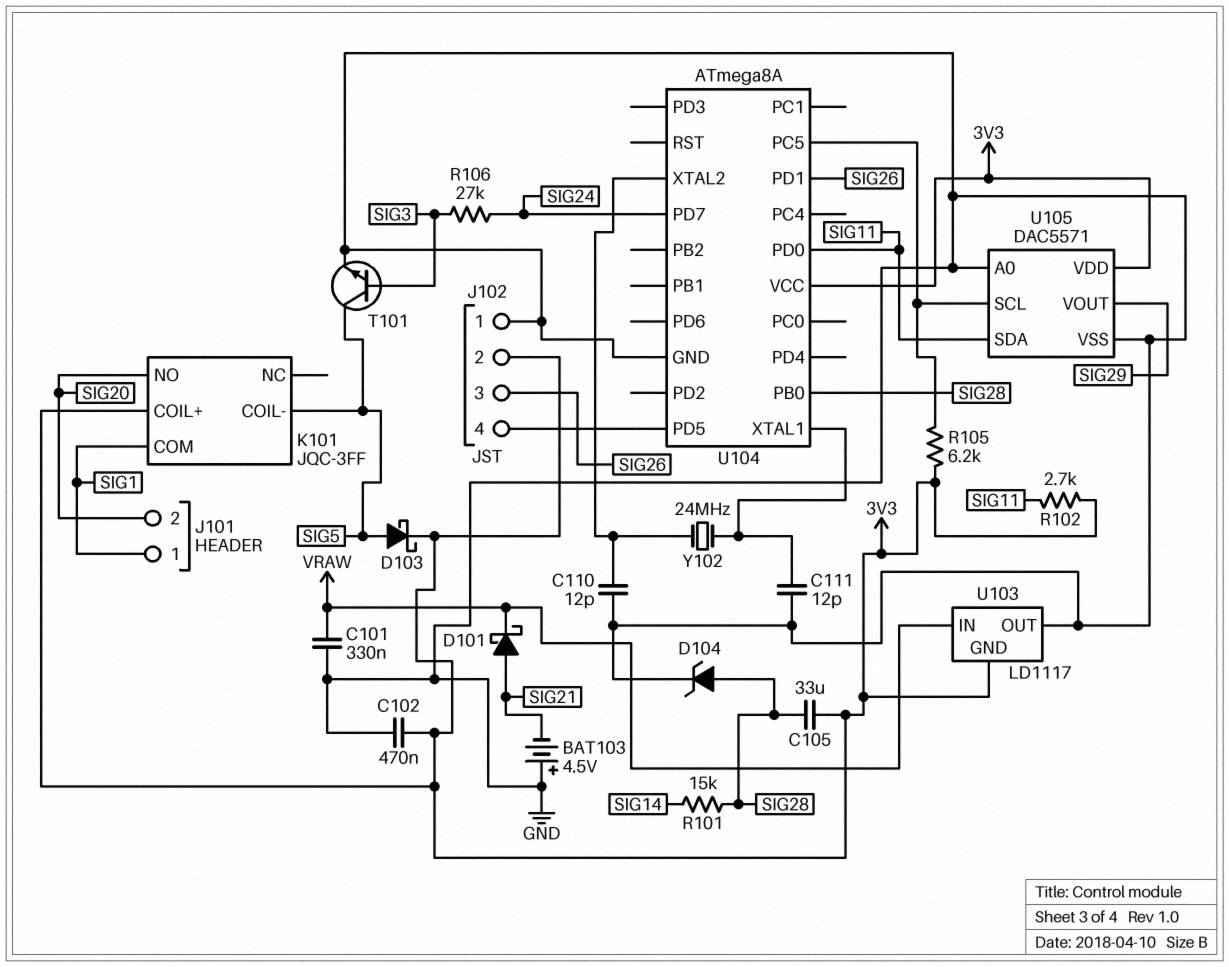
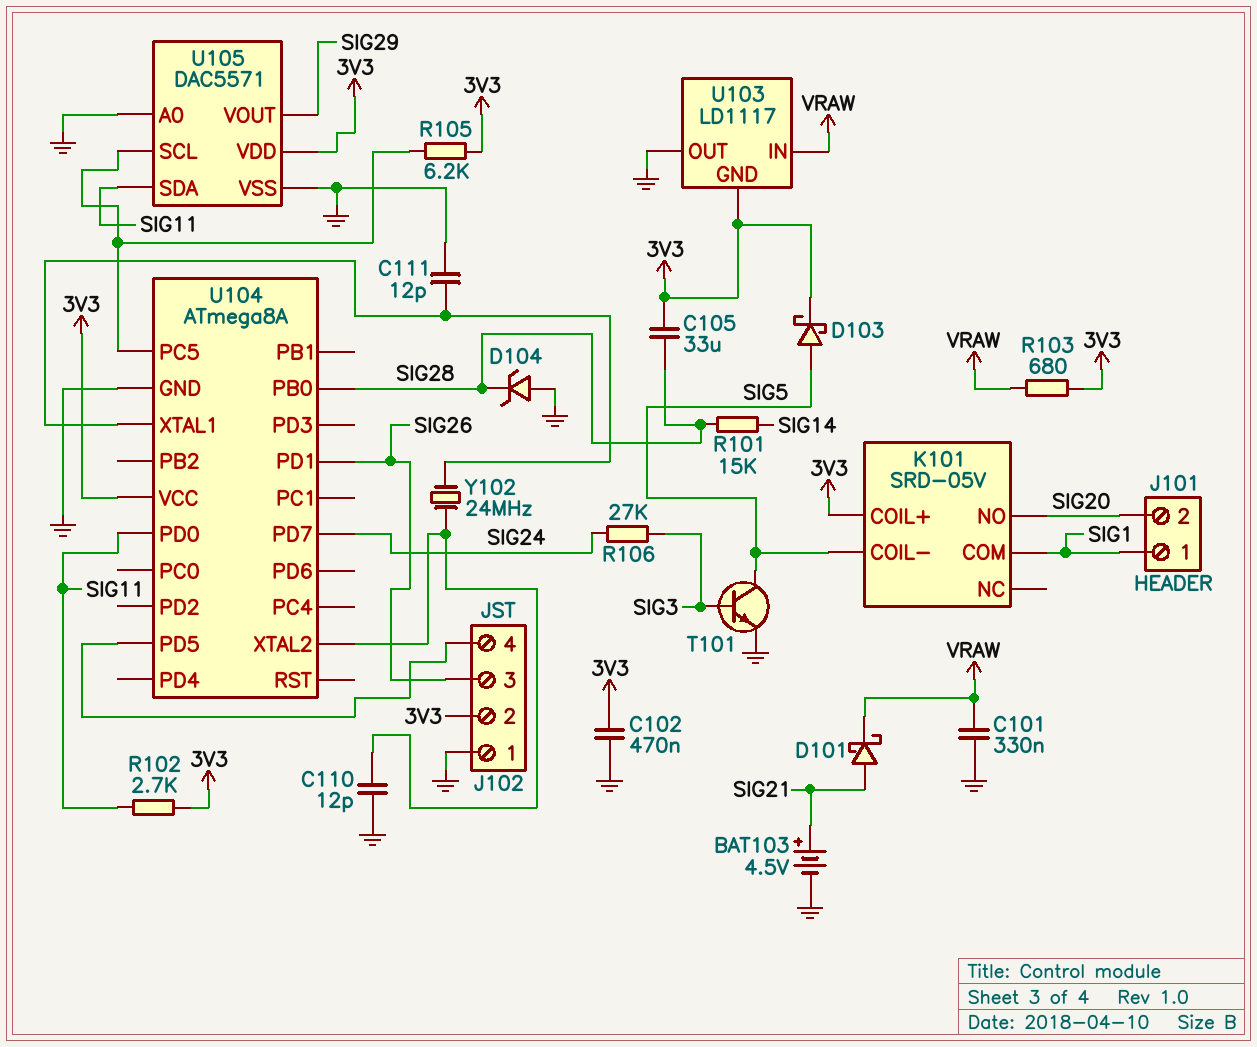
BAT103: 4.5V (plus GND, minus SIG21) -> 4.5V (plus SIG21, minus GND)
D104: zener (A SIG28, K GND) -> zener (A GND, K SIG28)
K101: JQC-3FF -> SRD-05V
R103: none -> 680 (3V3, VRAW)

